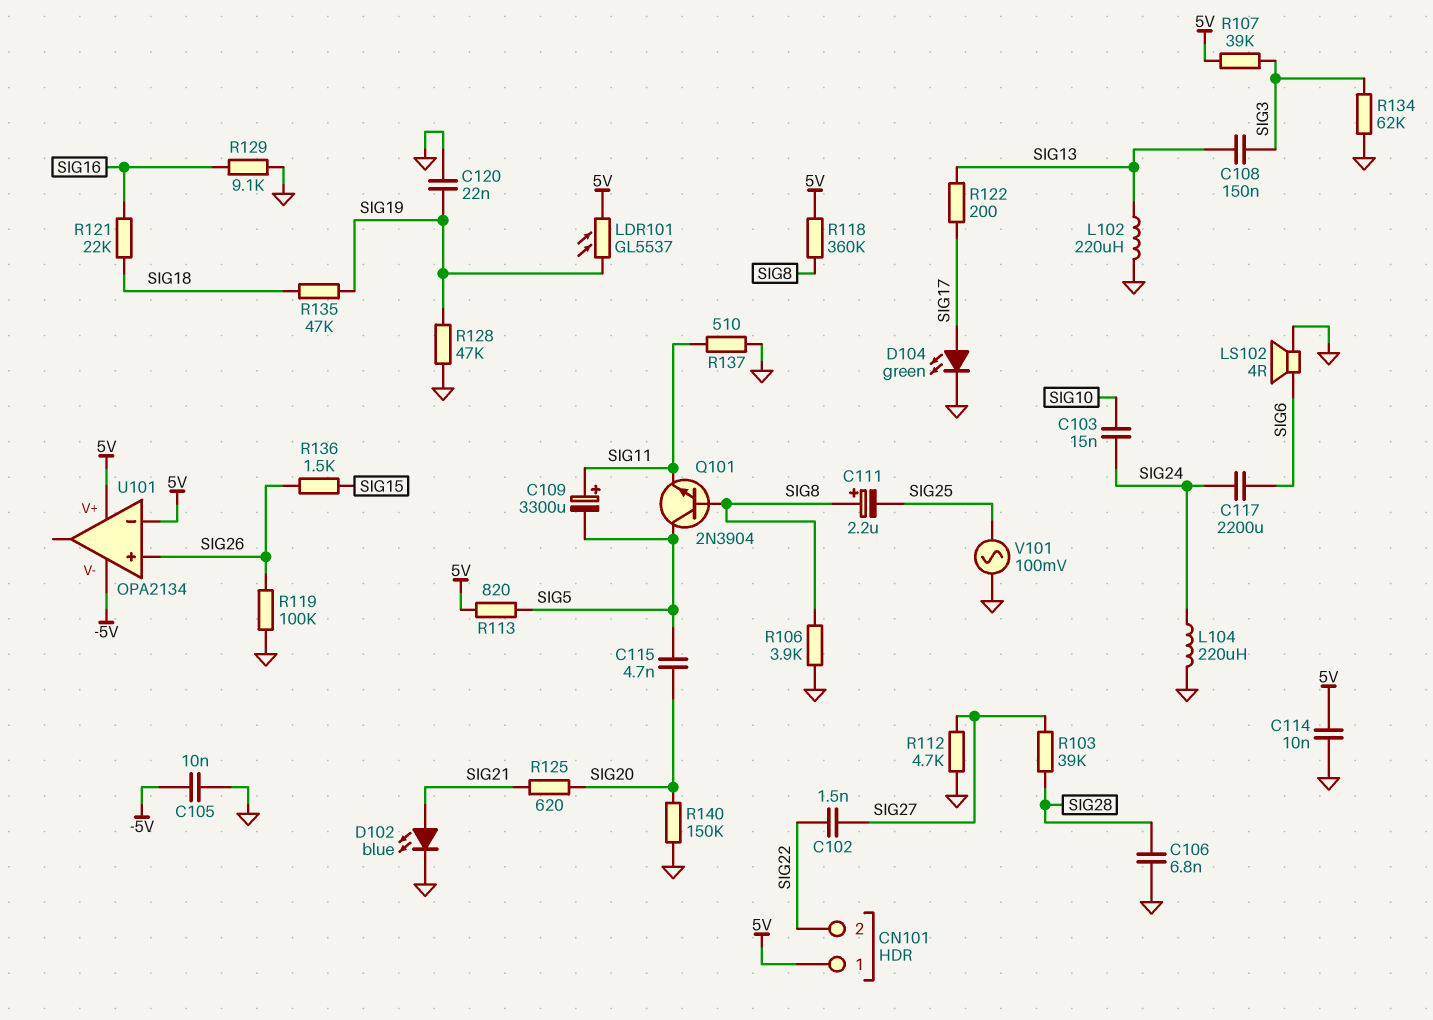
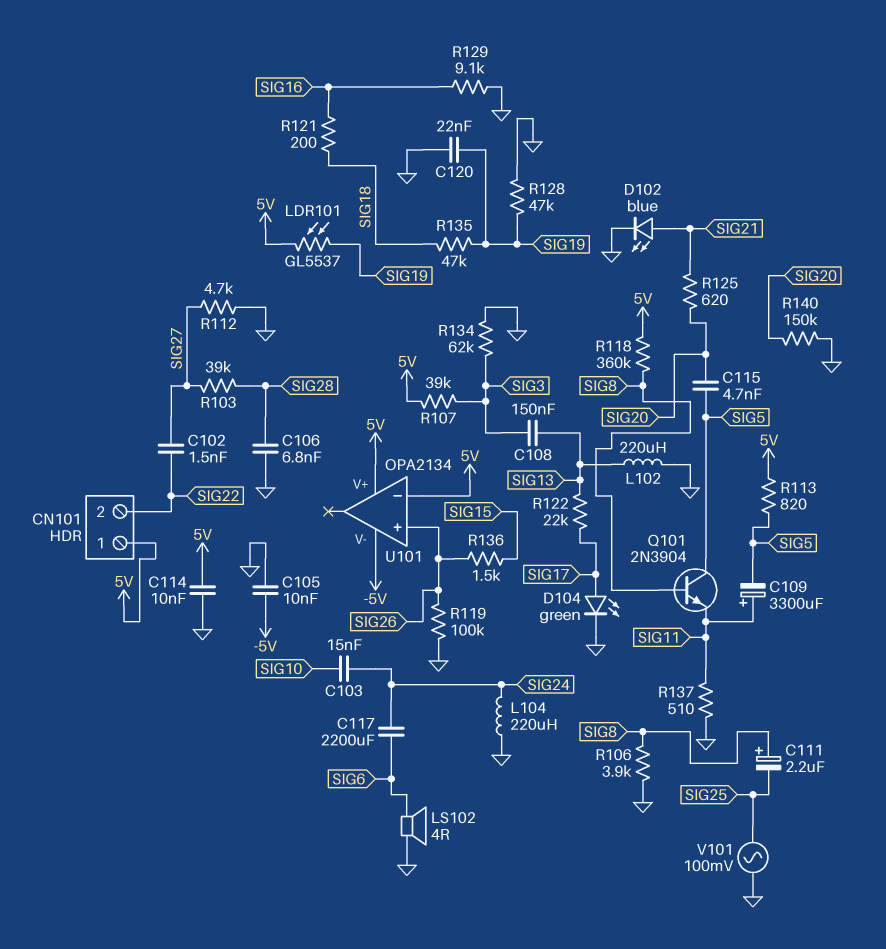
R121: 22k (SIG16, SIG18) -> 200 (SIG16, SIG18)
R122: 200 (SIG13, SIG17) -> 22k (SIG13, SIG17)

